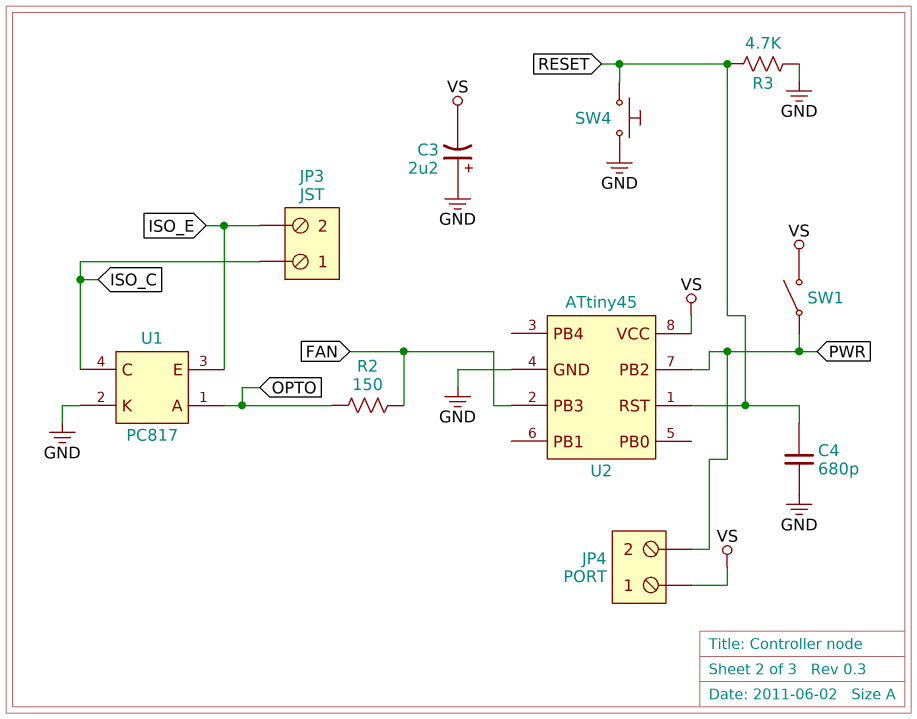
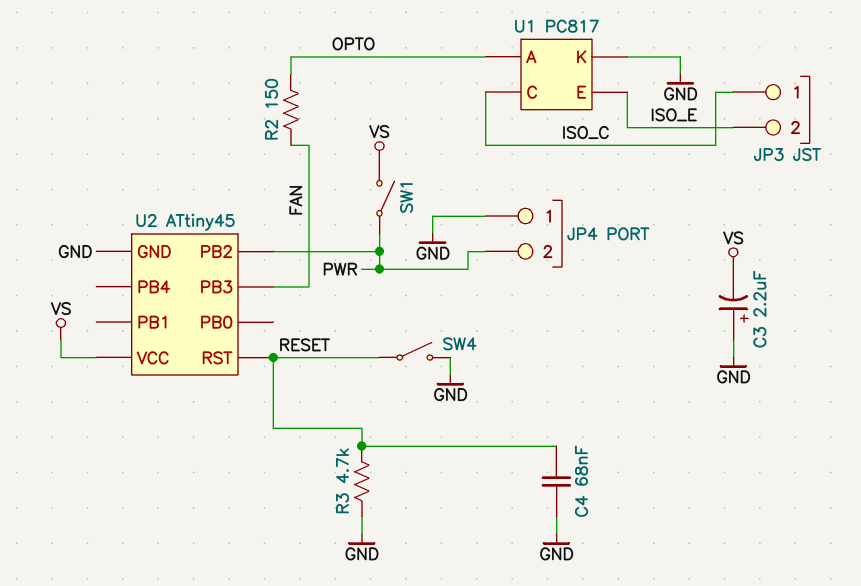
C4: 680pF (GND, RESET) -> 68nF (GND, RESET)
JP4 pin 1: VS -> GND
SW4: button (GND, RESET) -> switch (GND, RESET)

